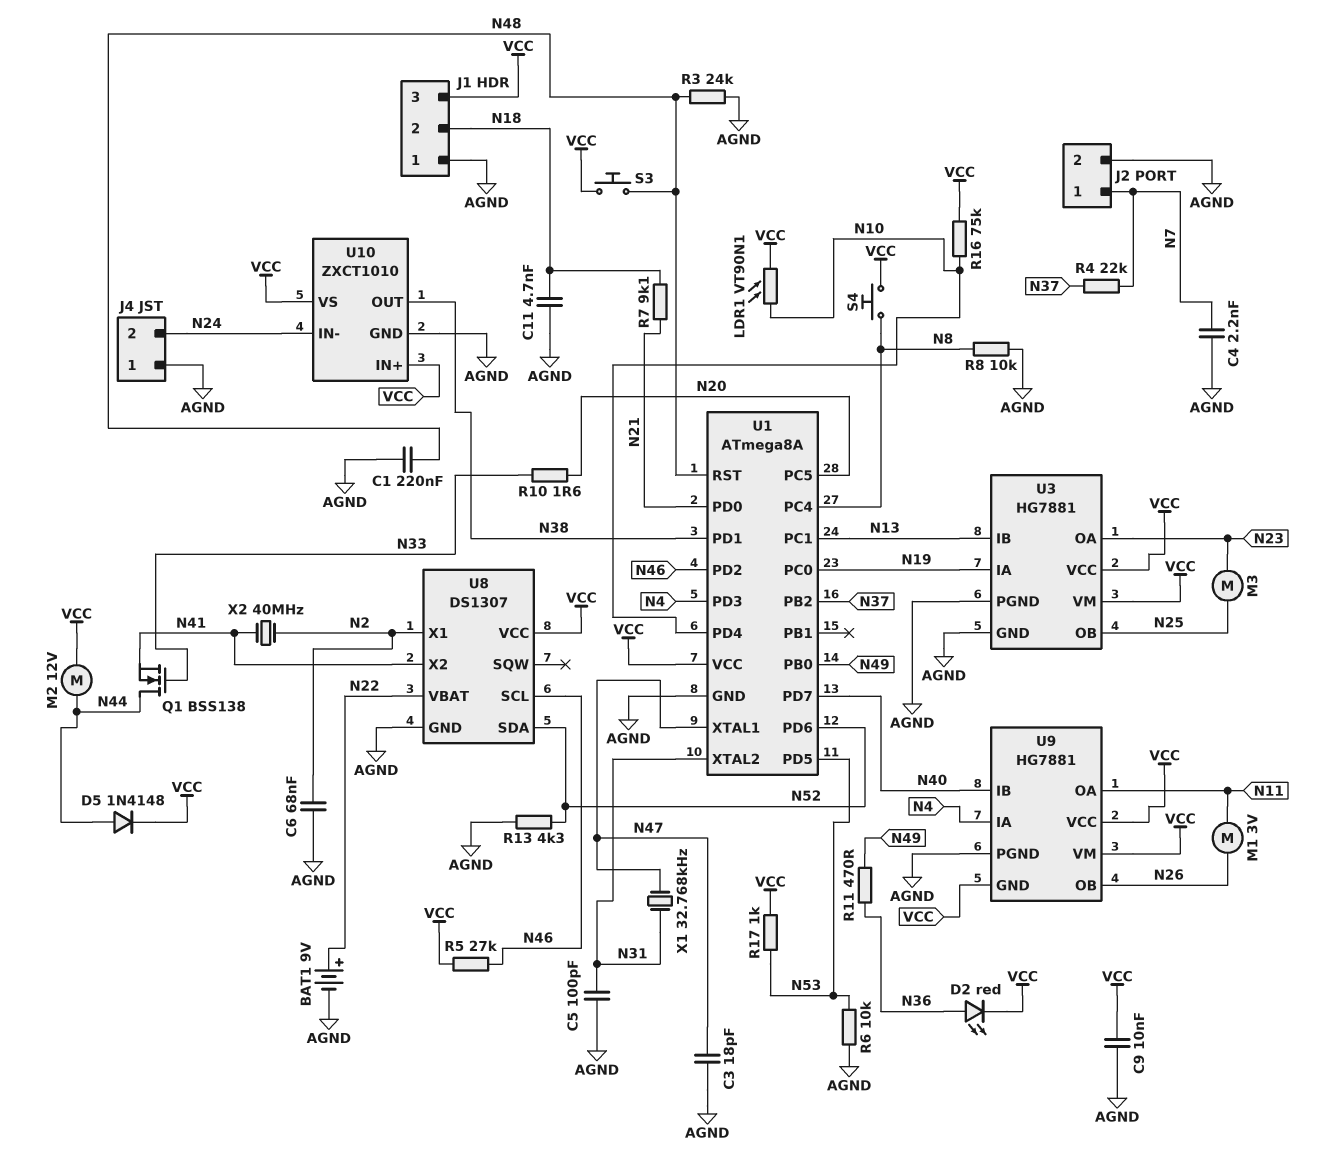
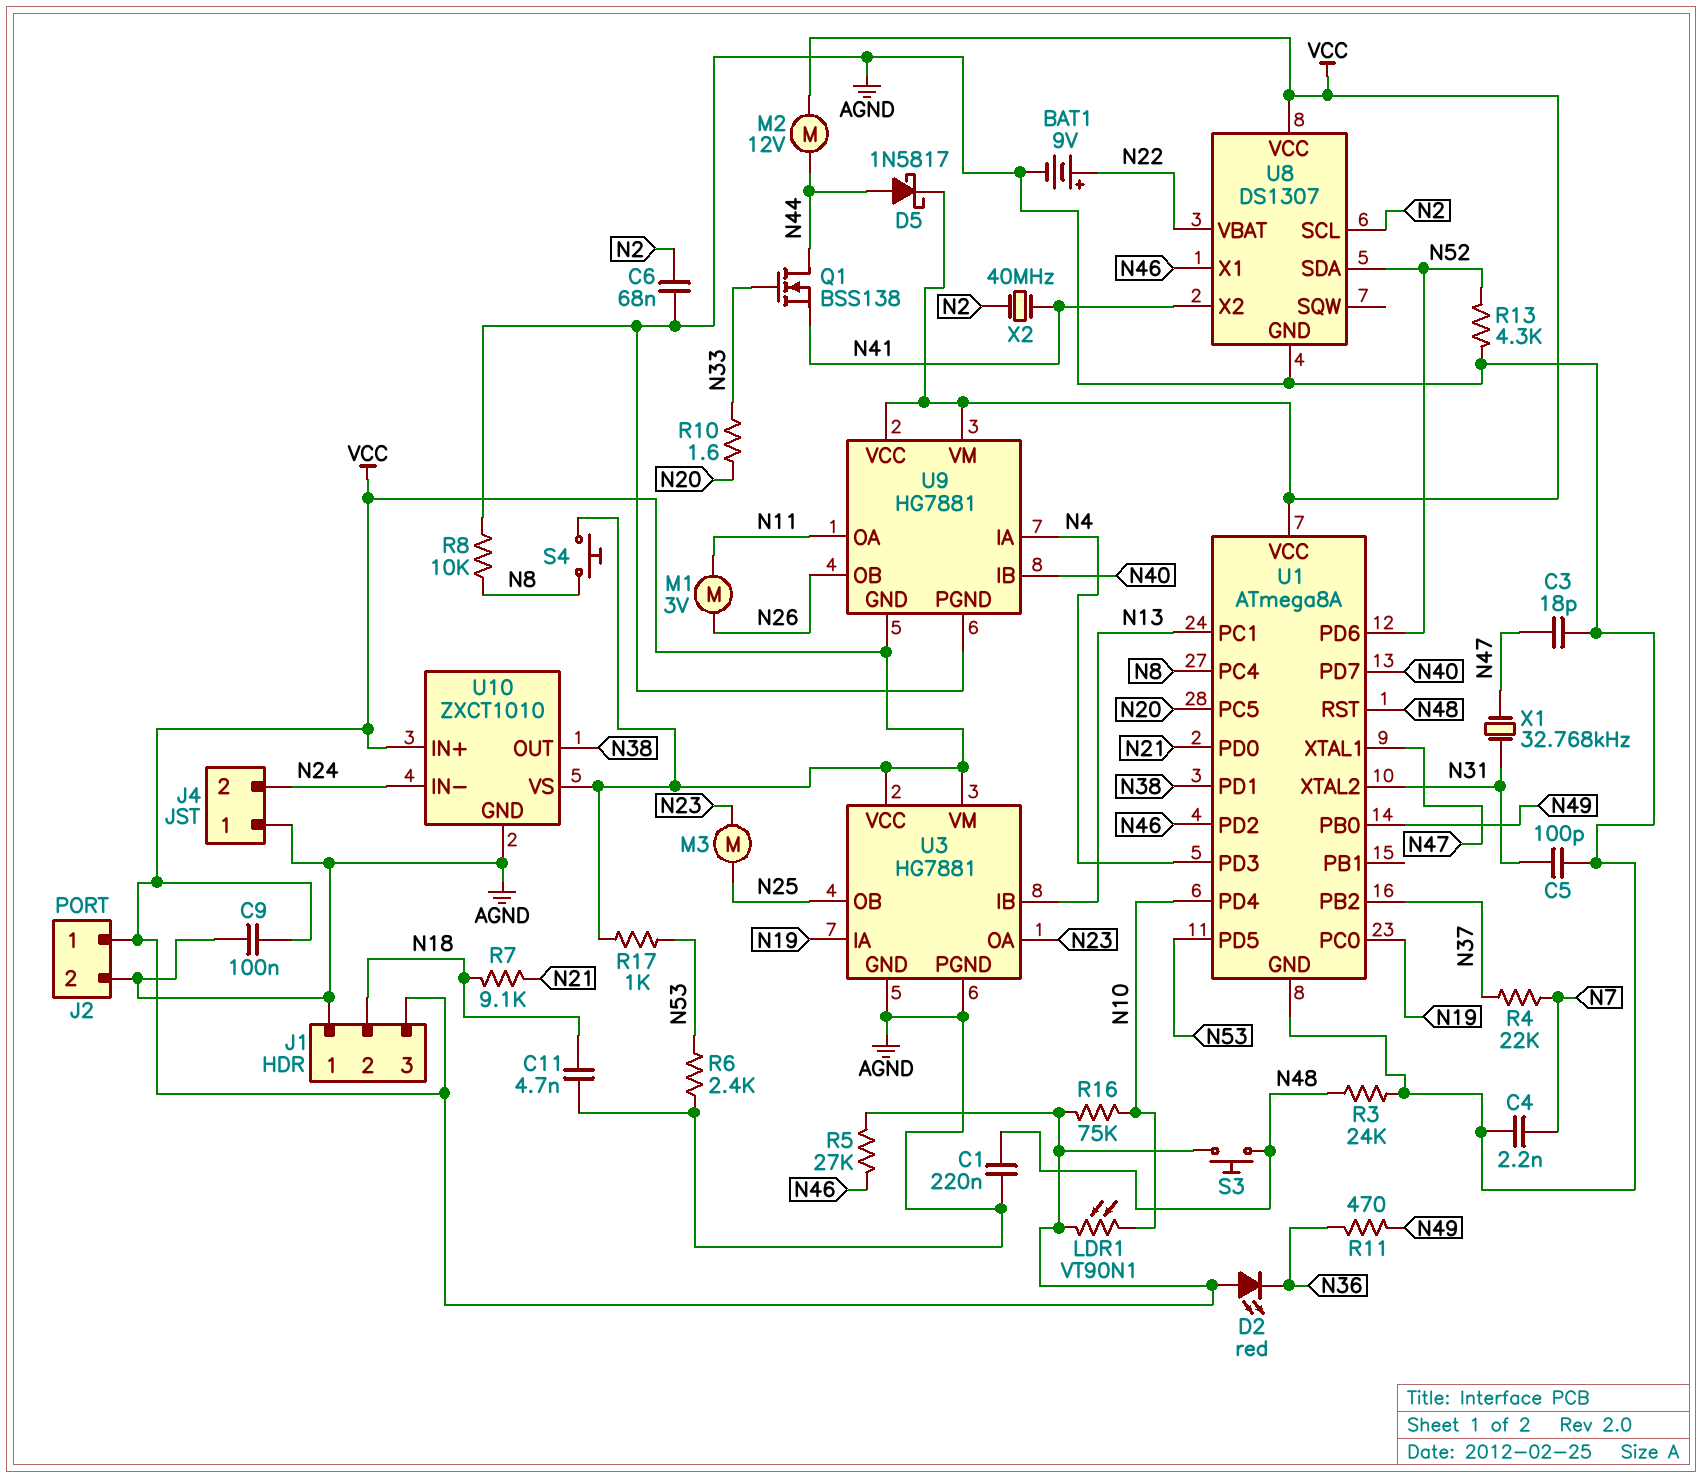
C9: 10nF (AGND, VCC) -> 100nF (AGND, VCC)
D2: LED red (A N36, K VCC) -> LED red (A VCC, K N36)
D5: diode 1N4148 (A N44, K VCC) -> schottky 1N5817 (A N44, K VCC)
J2 pin 1: N7 -> VCC
R6: 10k (AGND, N53) -> 2.4k (AGND, N53)
U8 pin SCL: N46 -> N2
U8 pin X1: N2 -> N46

